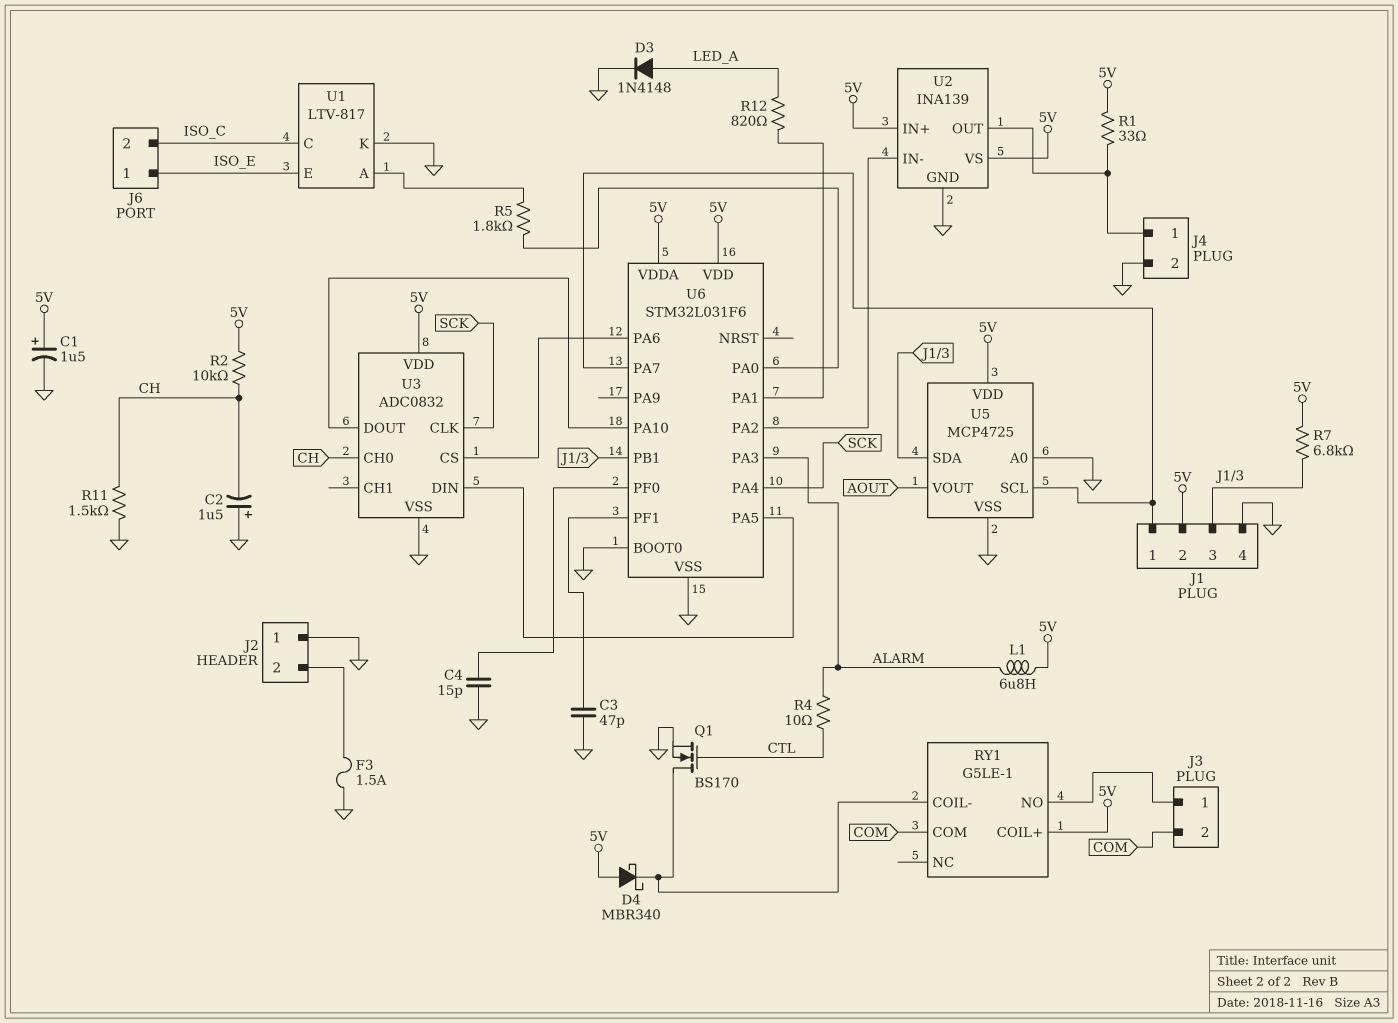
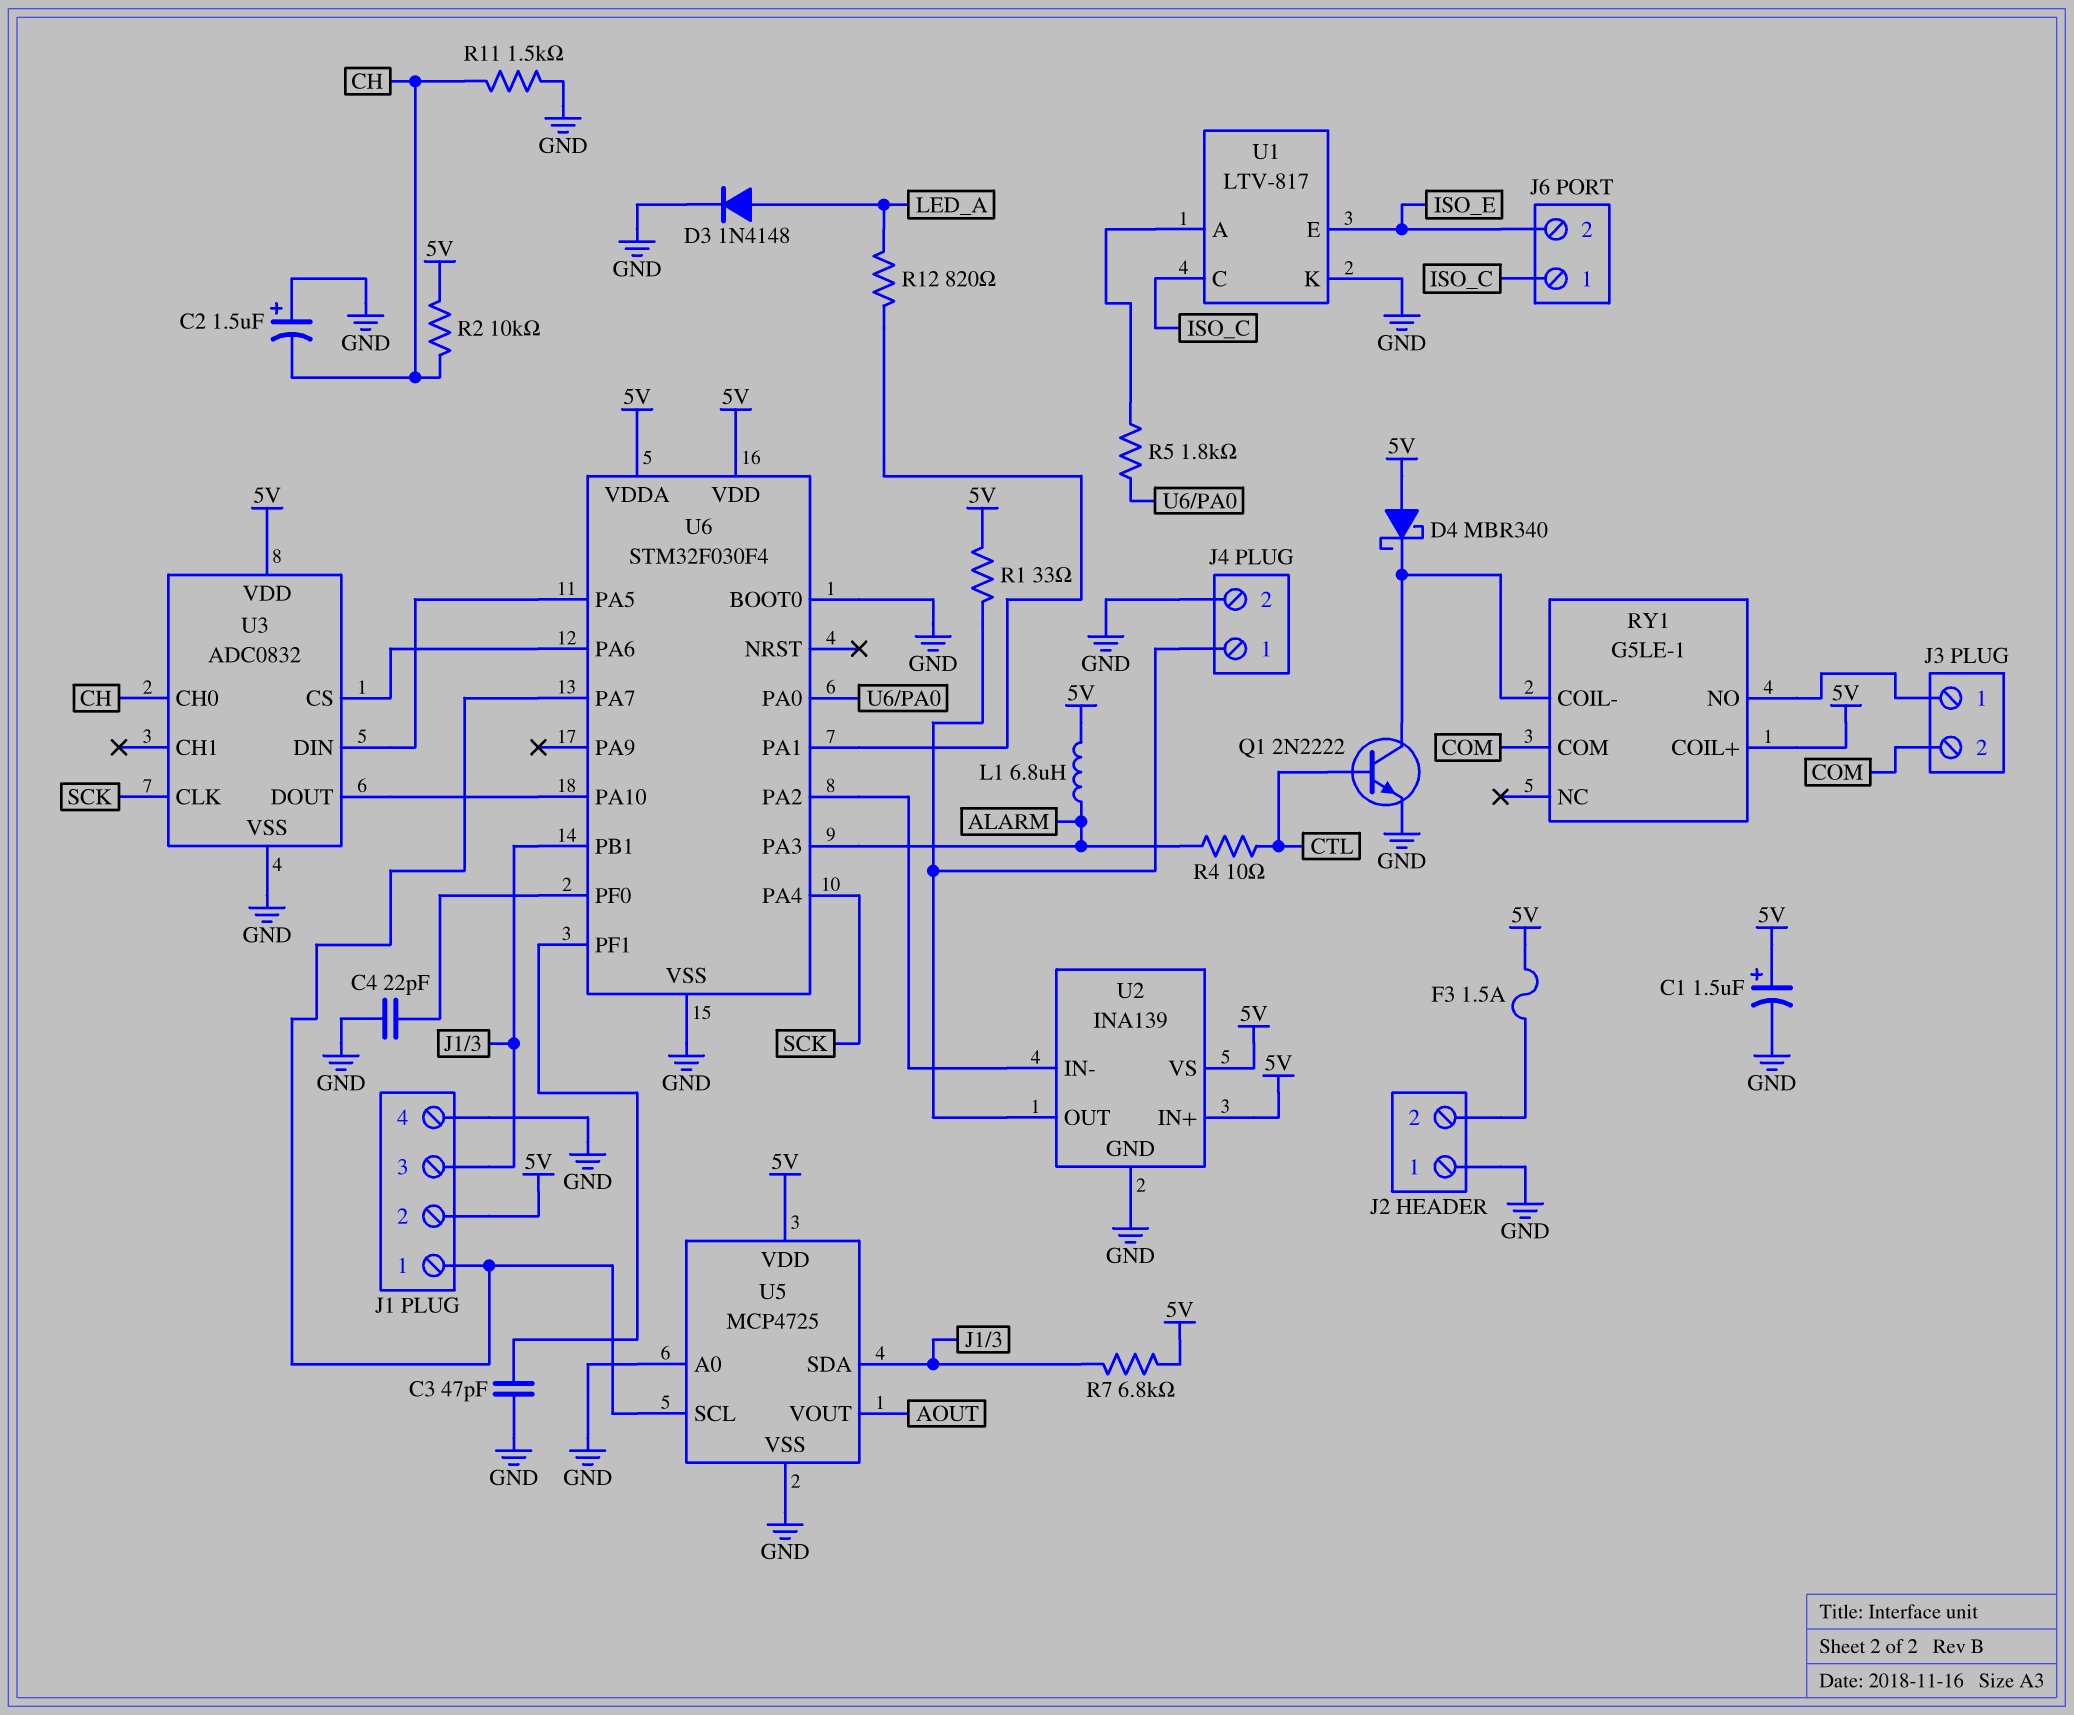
C4: 15pF (GND, U6/PF0) -> 22pF (GND, U6/PF0)
F3: 1.5A (GND, J2/2) -> 1.5A (5V, J2/2)
J6 pin 1: ISO_E -> ISO_C
J6 pin 2: ISO_C -> ISO_E
Q1: NMOS BS170 (G CTL, D RY1/COIL-, S GND) -> NPN 2N2222 (B CTL, C RY1/COIL-, E GND)
U6: STM32L031F6 -> STM32F030F4

